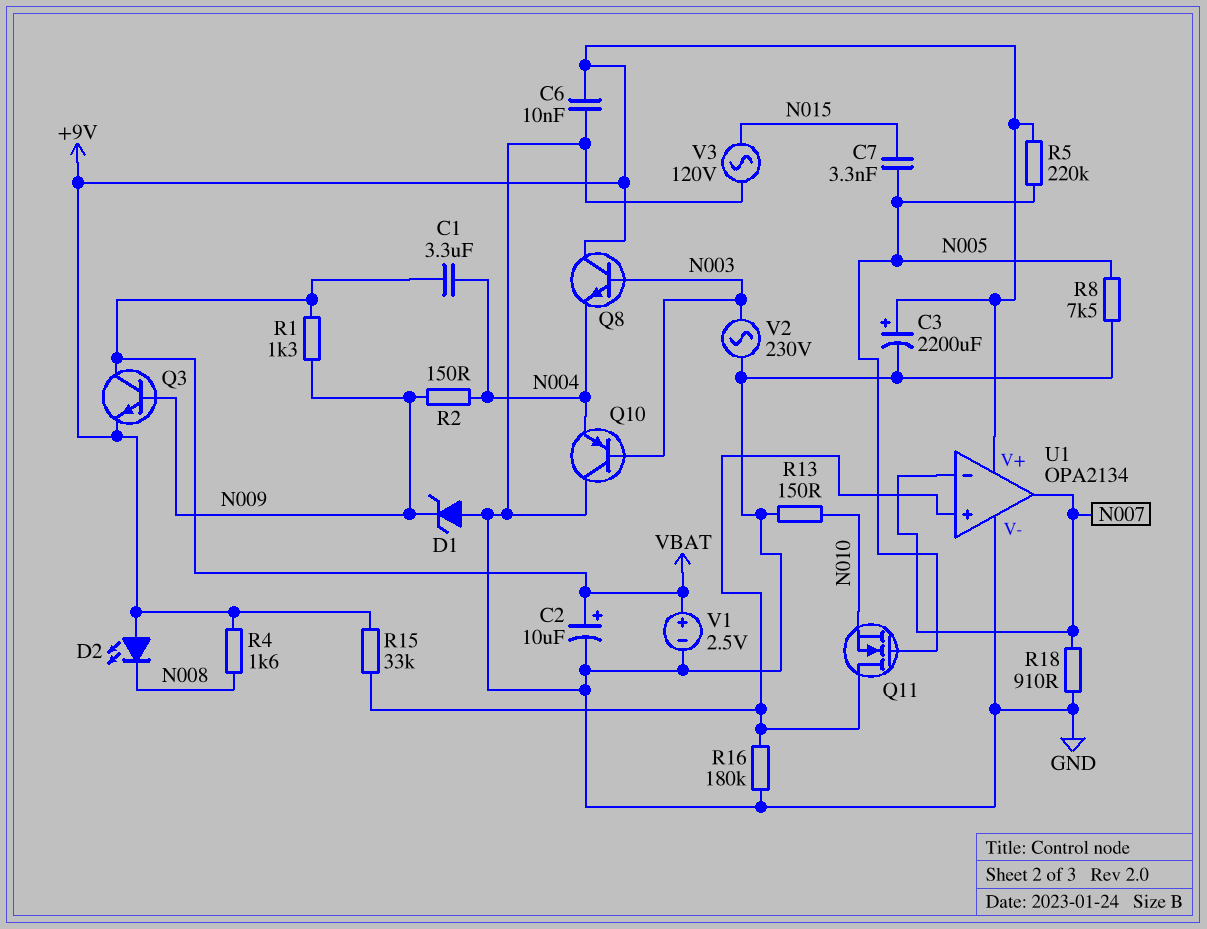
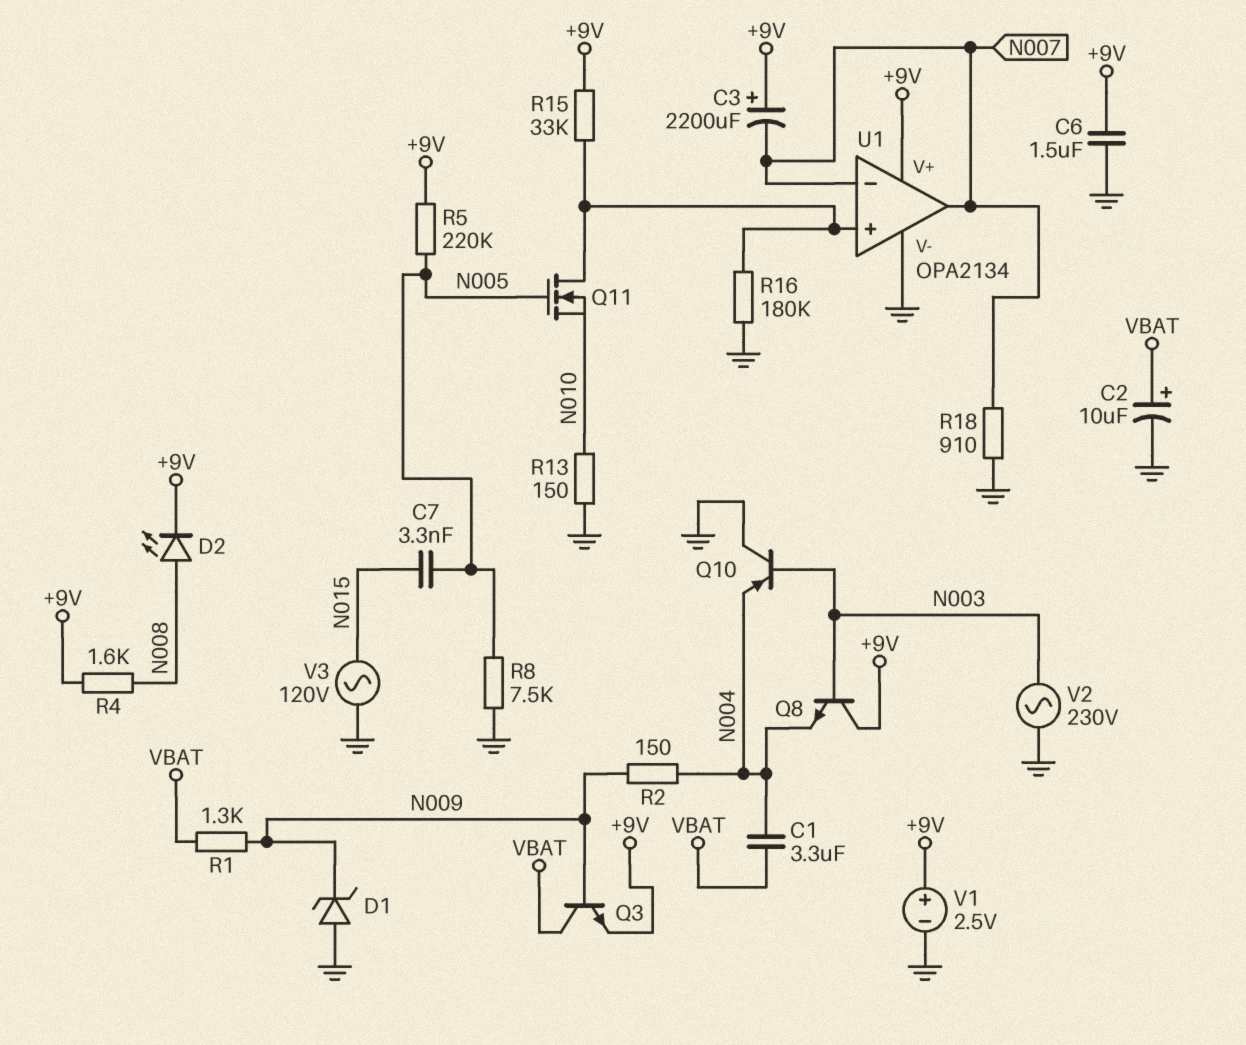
C3: 2200uF (plus +9V, minus GND) -> 2200uF (plus +9V, minus N007)
C6: 10nF (+9V, GND) -> 1.5uF (+9V, GND)
D2: LED (A +9V, K N008) -> LED (A N008, K +9V)
V1: 2.5V (plus VBAT, minus GND) -> 2.5V (plus +9V, minus GND)

